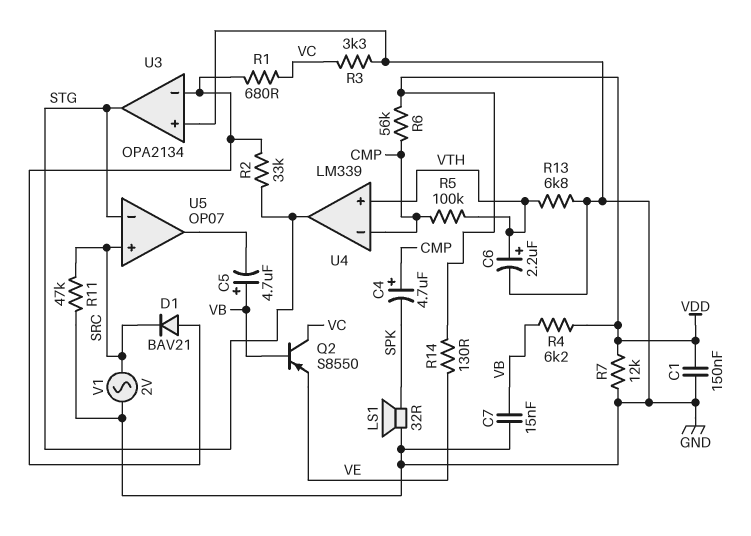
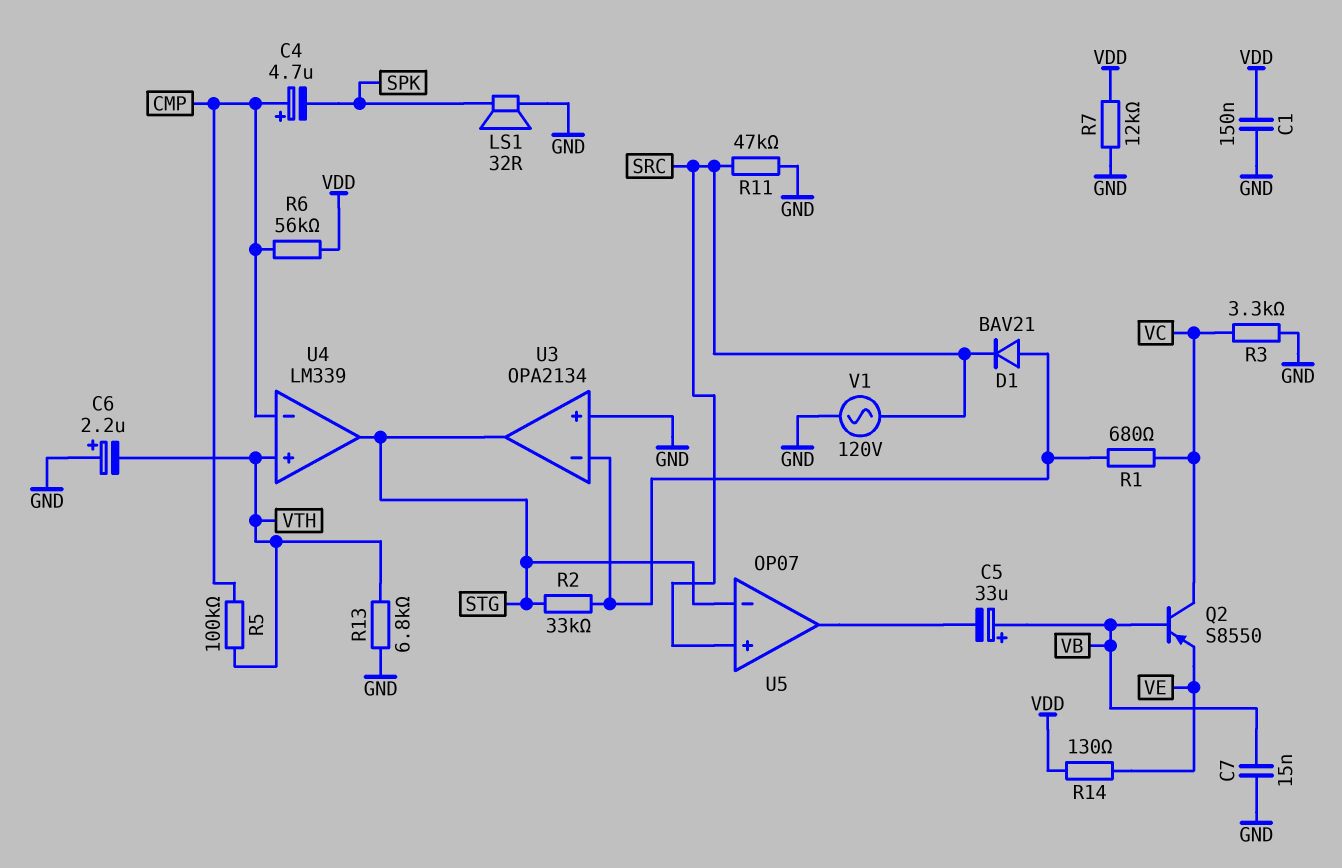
C5: 4.7uF (plus VB, minus U5/out) -> 33uF (plus VB, minus U5/out)
C6: 2.2uF (plus VTH, minus GND) -> 2.2uF (plus GND, minus VTH)
R4: 6.2k (VB, VDD) -> none
V1: AC 2V (GND, SRC) -> AC 120V (GND, SRC)

